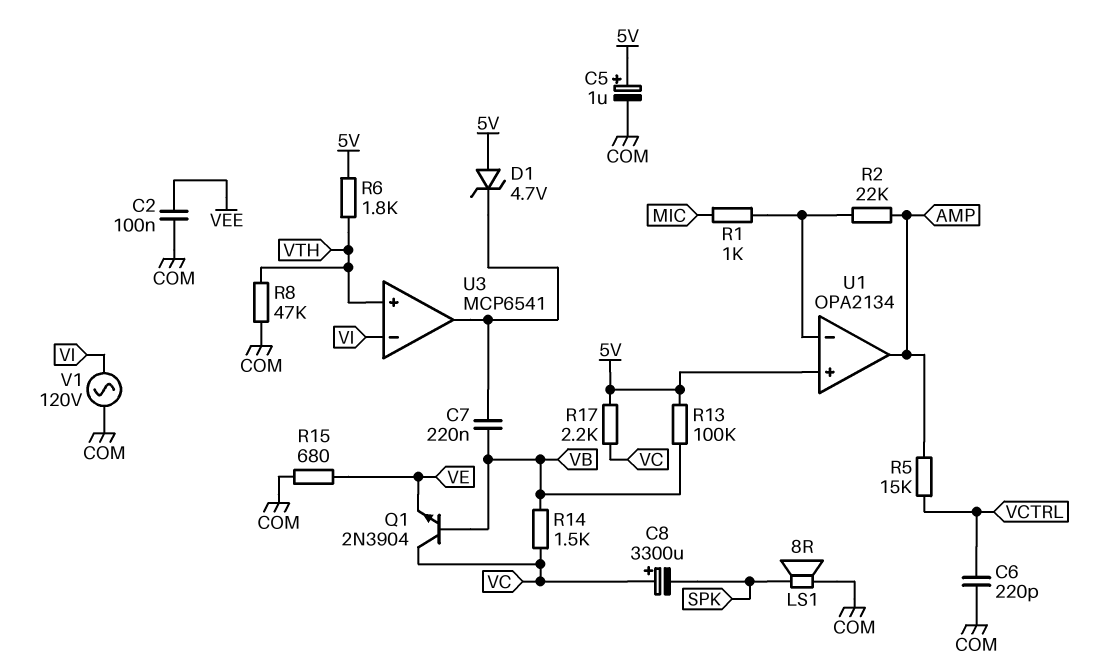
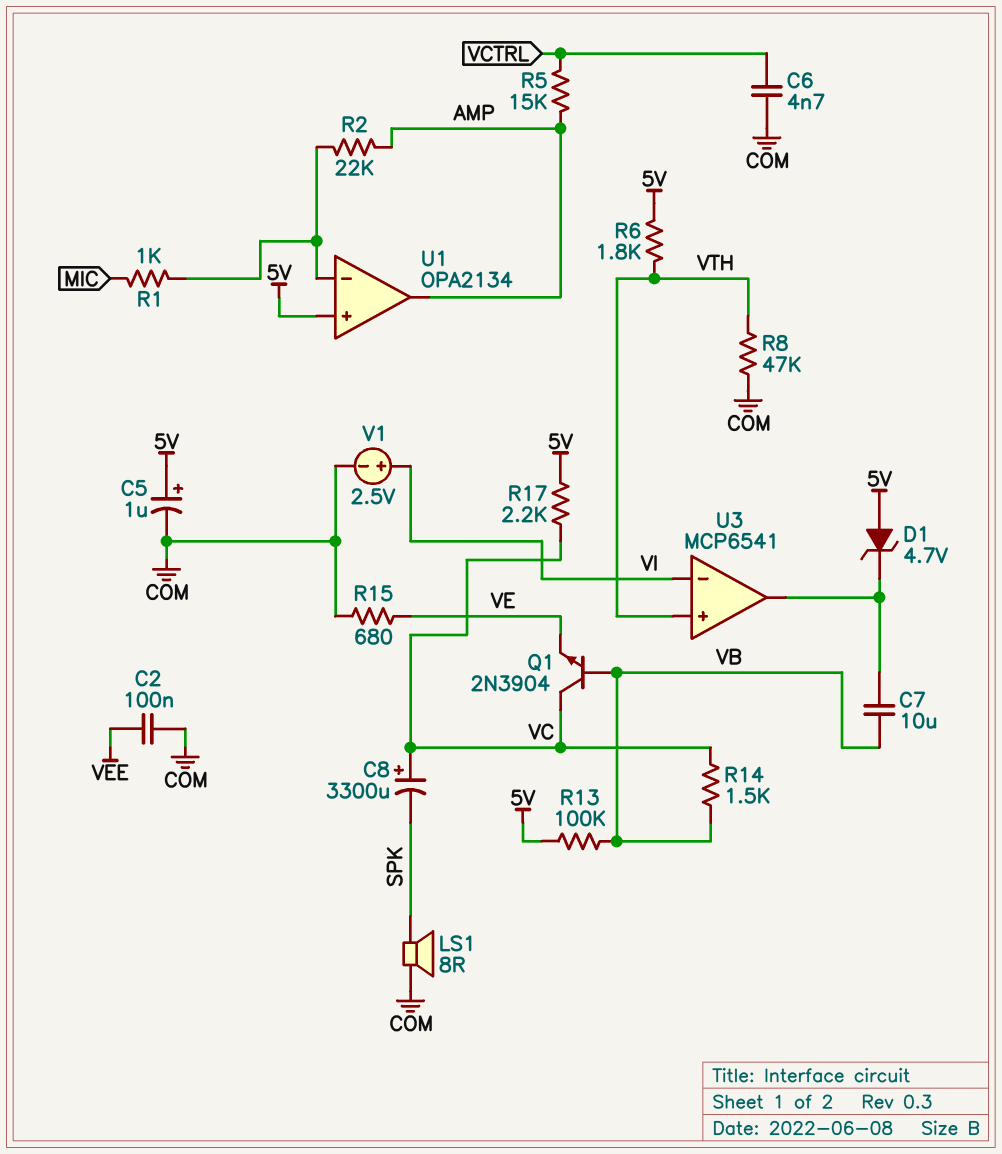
C6: 220pF (COM, VCTRL) -> 4.7nF (COM, VCTRL)
C7: 220nF (U3/out, VB) -> 10uF (U3/out, VB)
V1: AC 120V (COM, VI) -> 2.5V (plus VI, minus COM)

